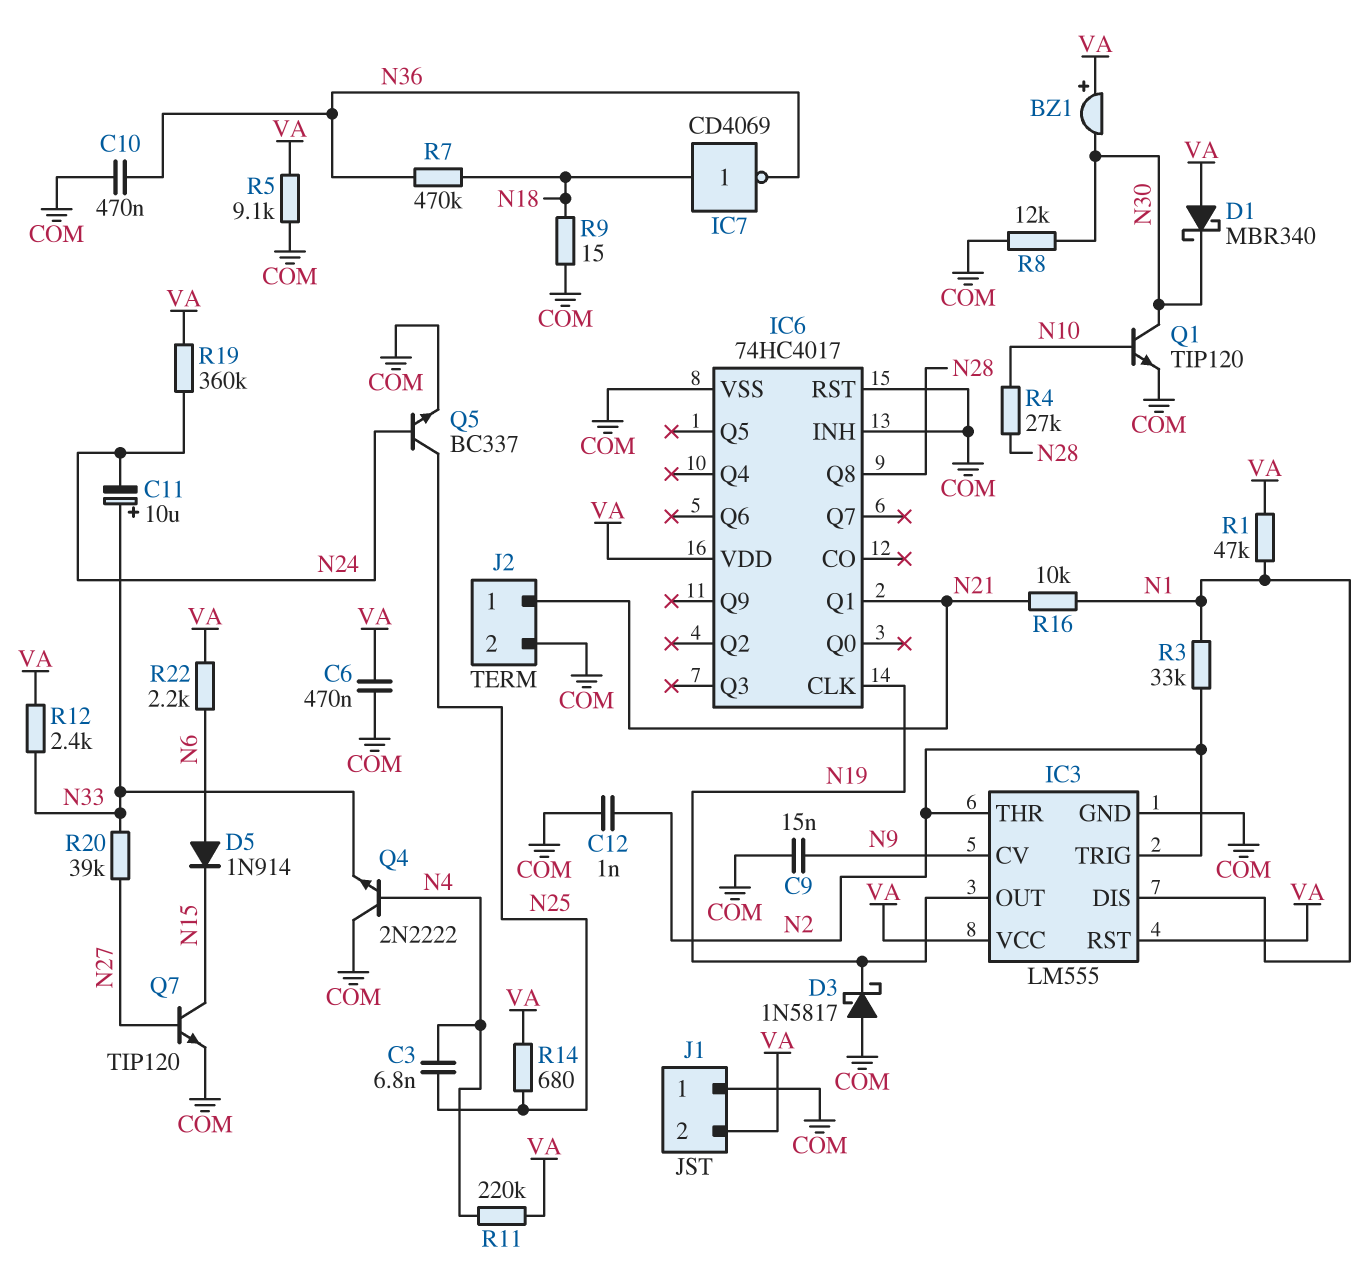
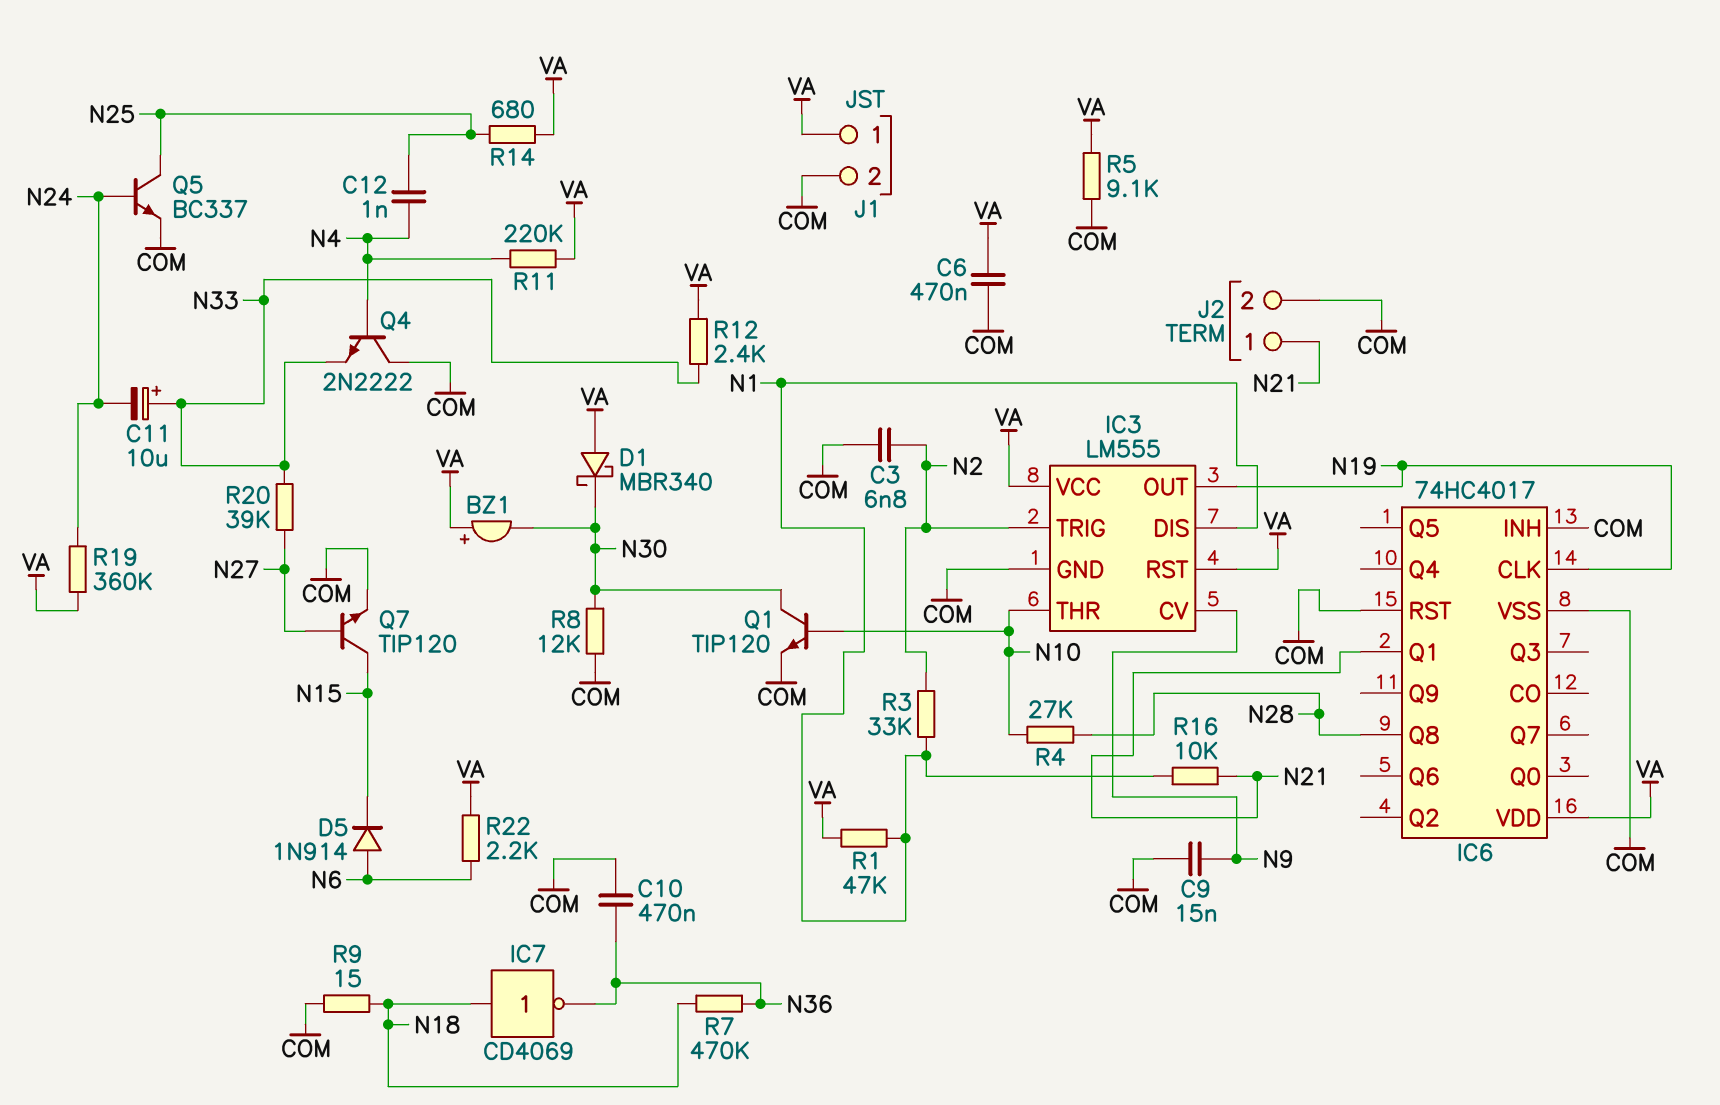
C3: 6.8nF (N4, N25) -> 6.8nF (COM, N2)
C12: 1nF (COM, N2) -> 1nF (N4, N25)
D3: schottky 1N5817 (A COM, K N19) -> none
IC3 pin THR: N2 -> N10
J1 pin 1: COM -> VA
J1 pin 2: VA -> COM

